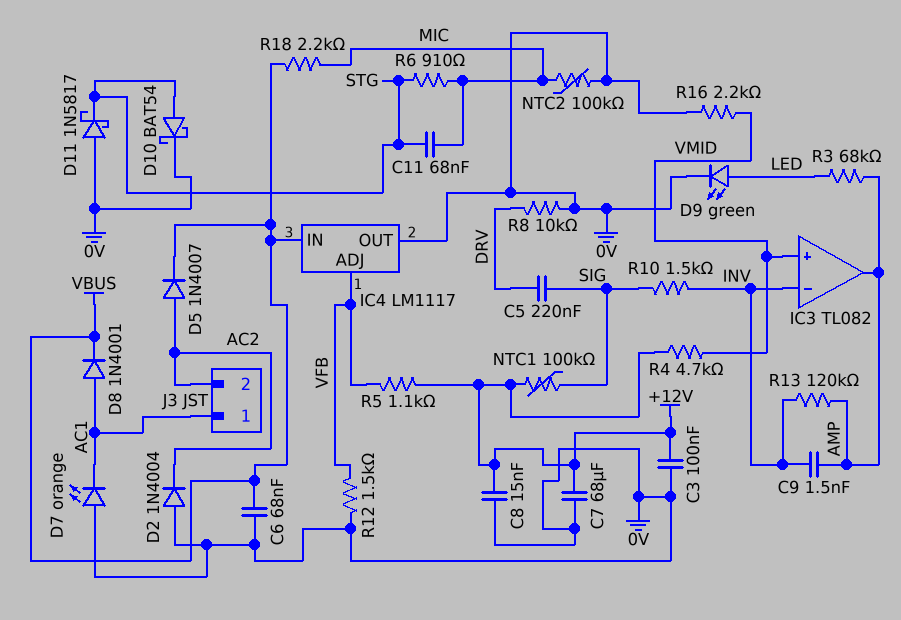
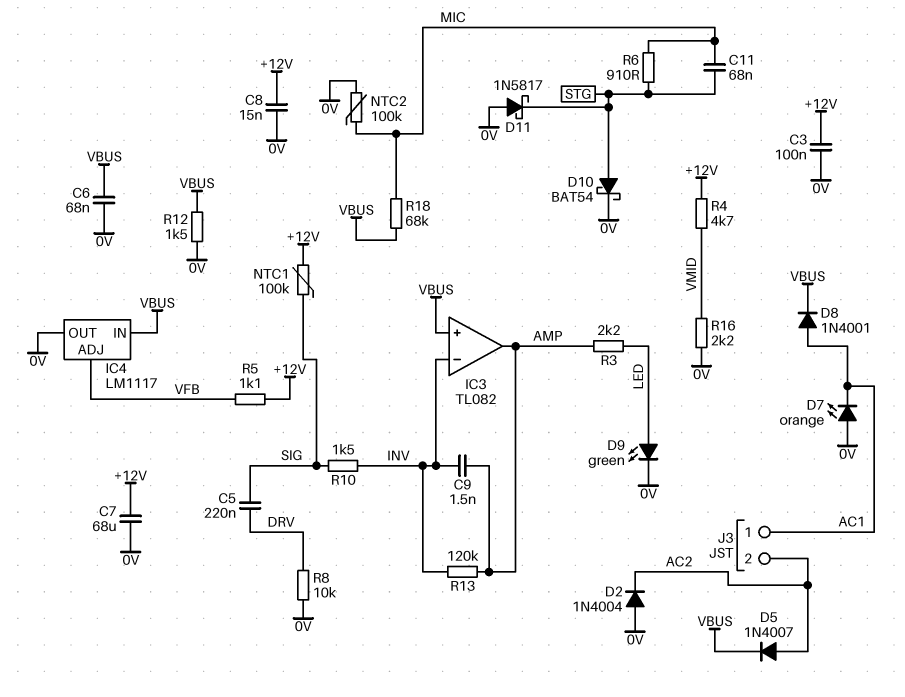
IC3 pin in+: VMID -> VBUS
R3: 68k (AMP, LED) -> 2.2k (AMP, LED)
R12: 1.5k (0V, VFB) -> 1.5k (0V, VBUS)
R18: 2.2k (MIC, VBUS) -> 68k (MIC, VBUS)

